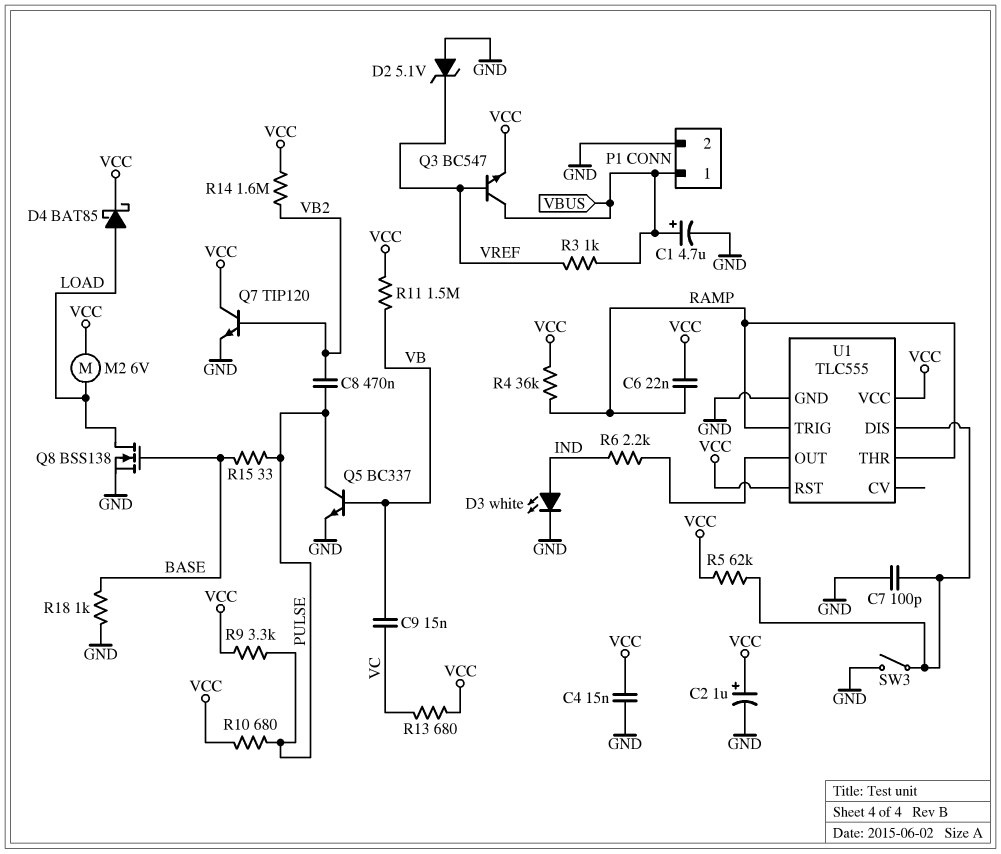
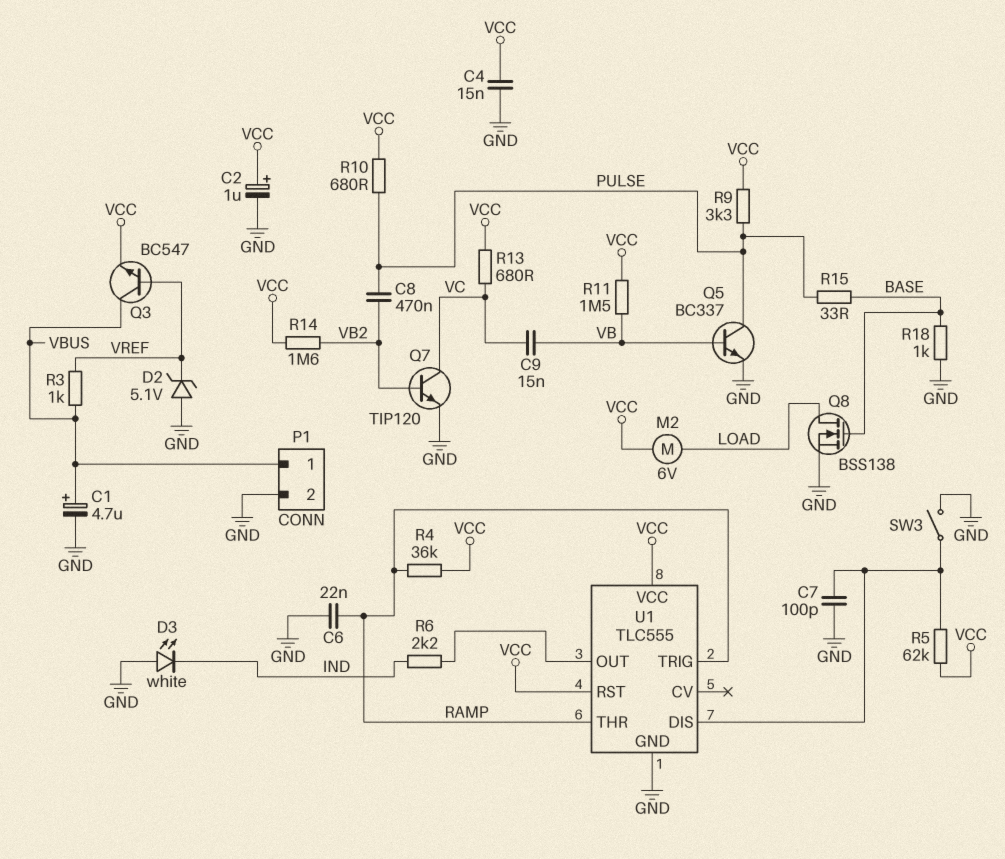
C6: 22nF (RAMP, VCC) -> 22nF (GND, RAMP)
D3: LED white (A IND, K GND) -> LED white (A GND, K IND)
D4: schottky BAT85 (A LOAD, K VCC) -> none
Q7: NPN TIP120 (B VB2, C VCC, E GND) -> NPN TIP120 (B VB2, C VC, E GND)

